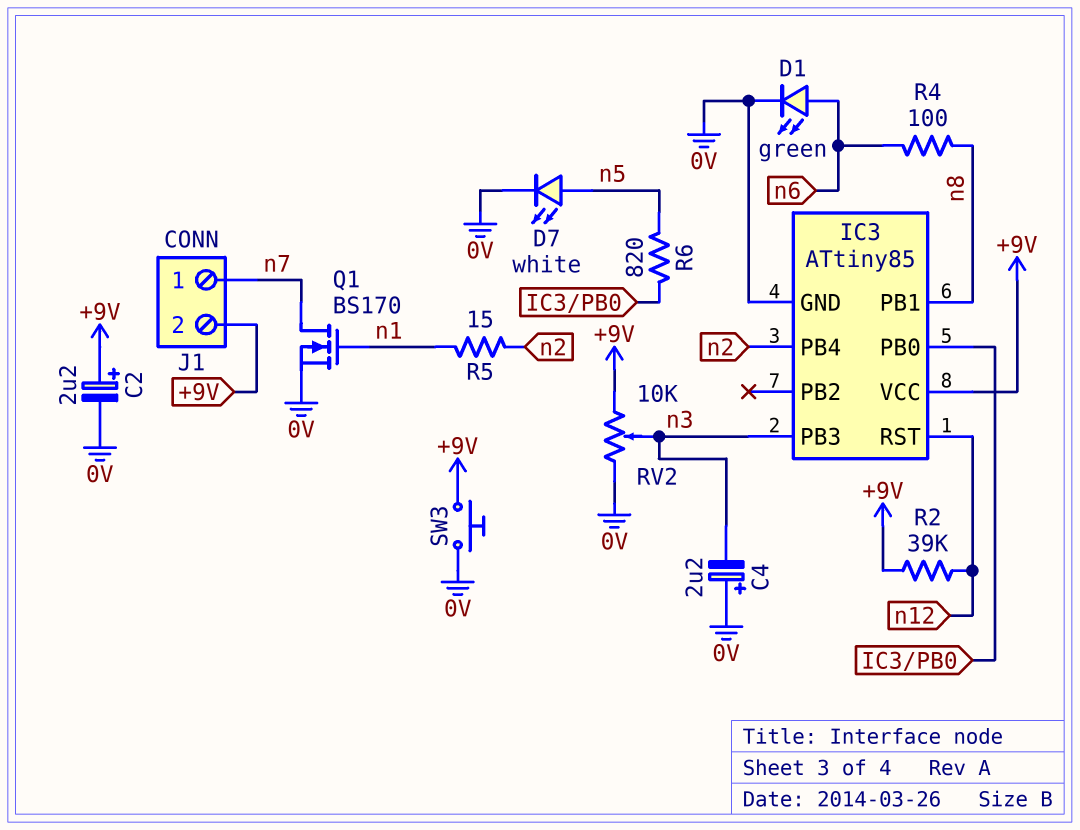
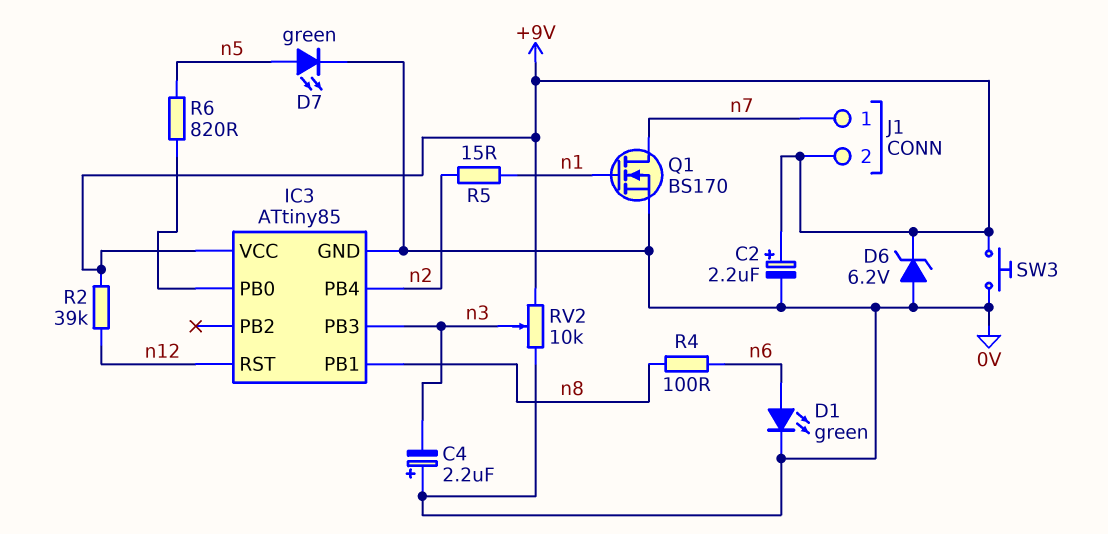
D6: none -> zener 6.2V (A 0V, K +9V)
D7: LED white (A n5, K 0V) -> LED green (A n5, K 0V)

